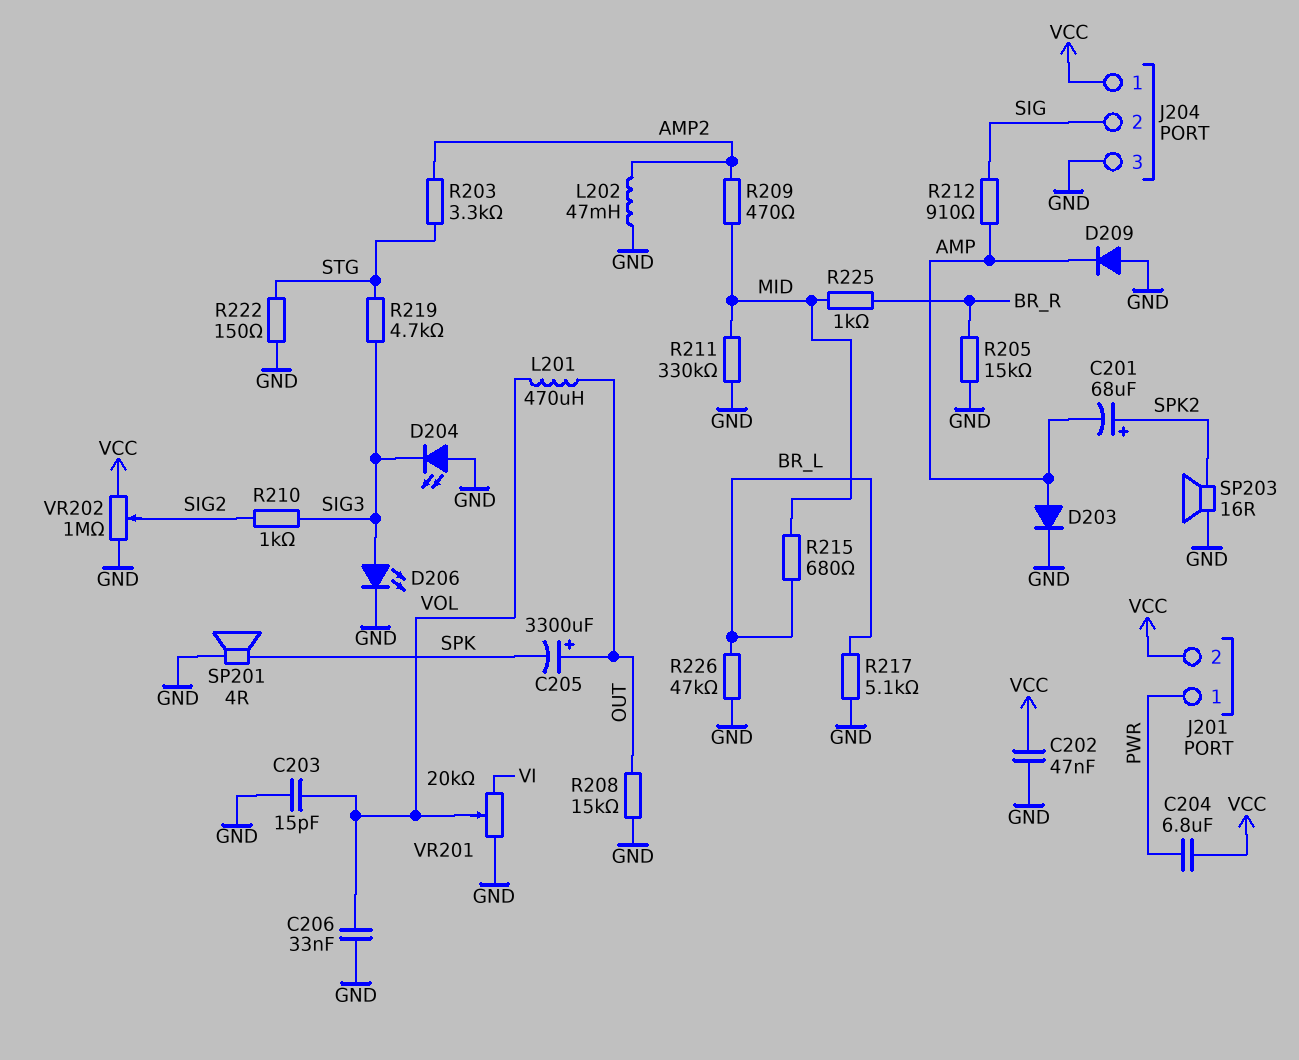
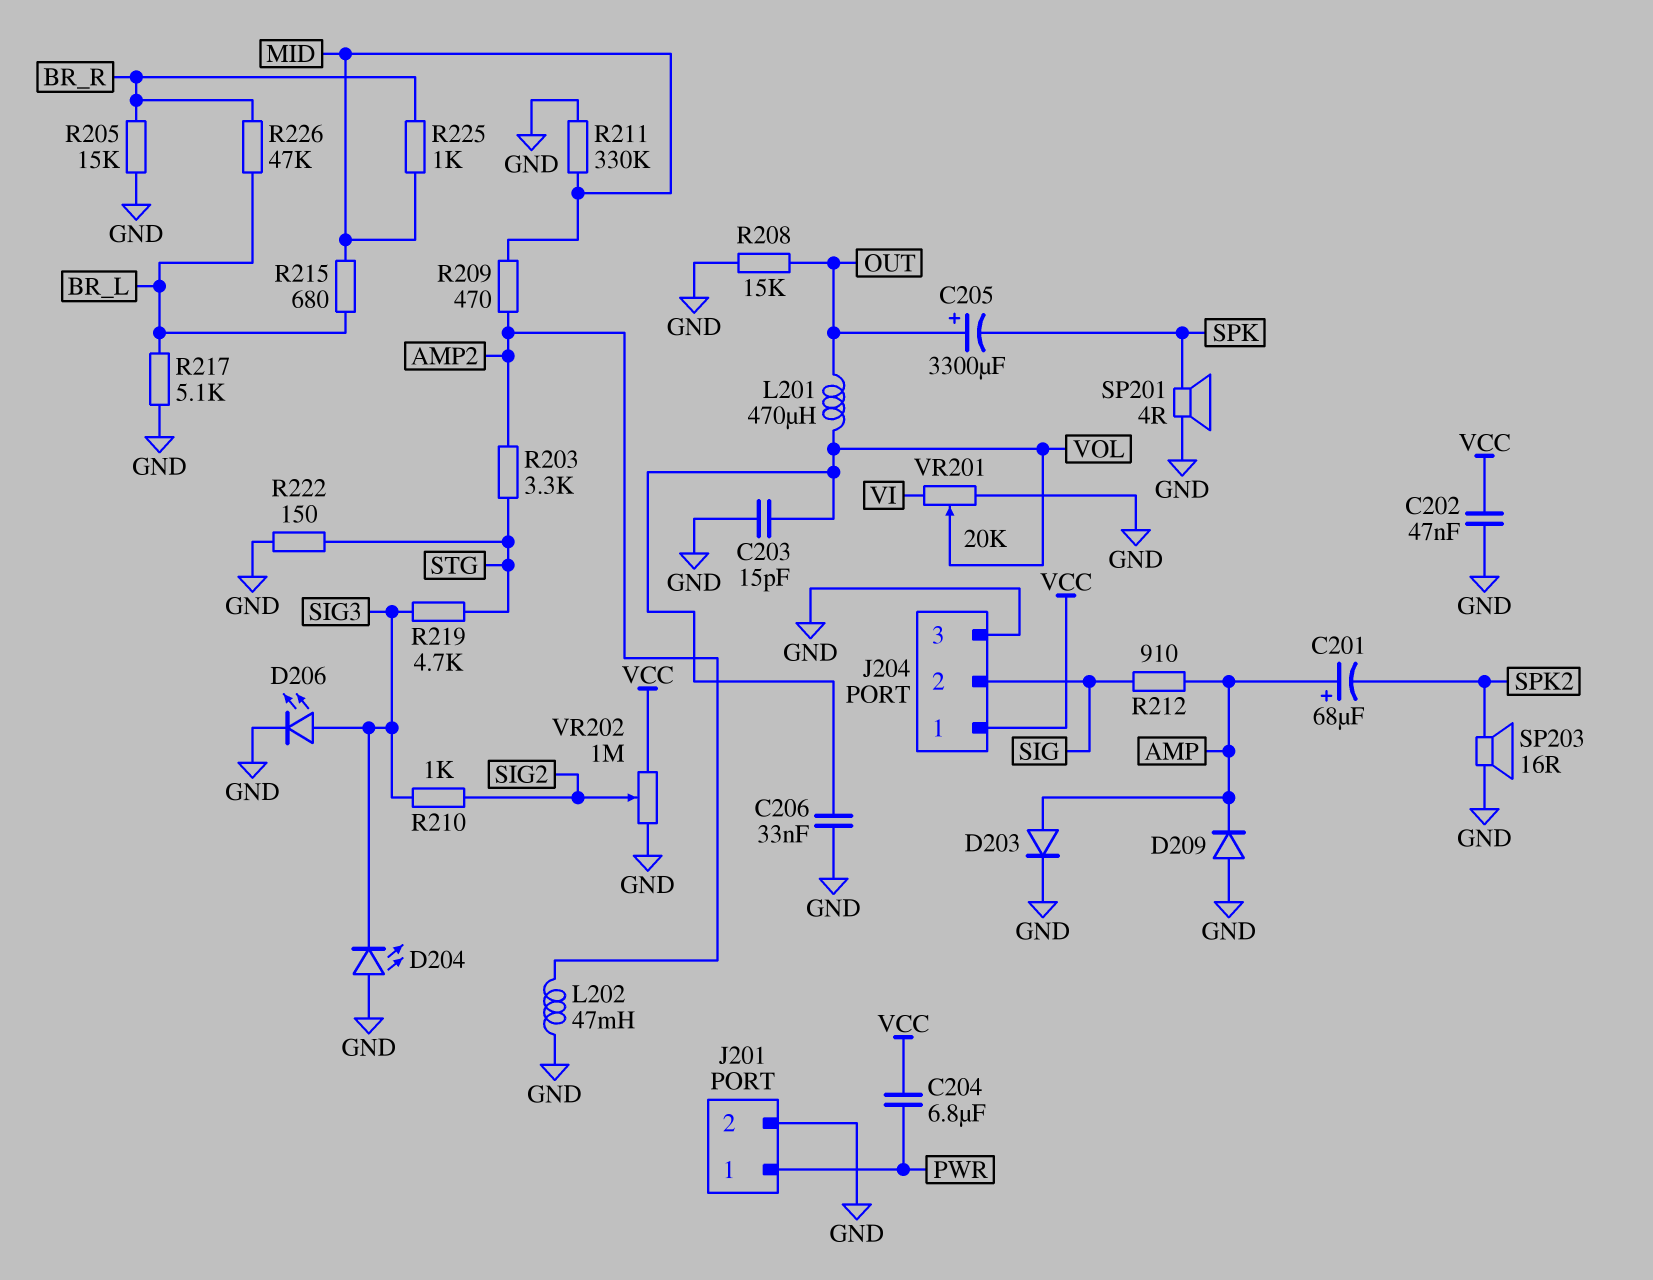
C201: 68uF (plus SPK2, minus AMP) -> 68uF (plus AMP, minus SPK2)
J201 pin 2: VCC -> GND
R226: 47k (BR_L, GND) -> 47k (BR_L, BR_R)

